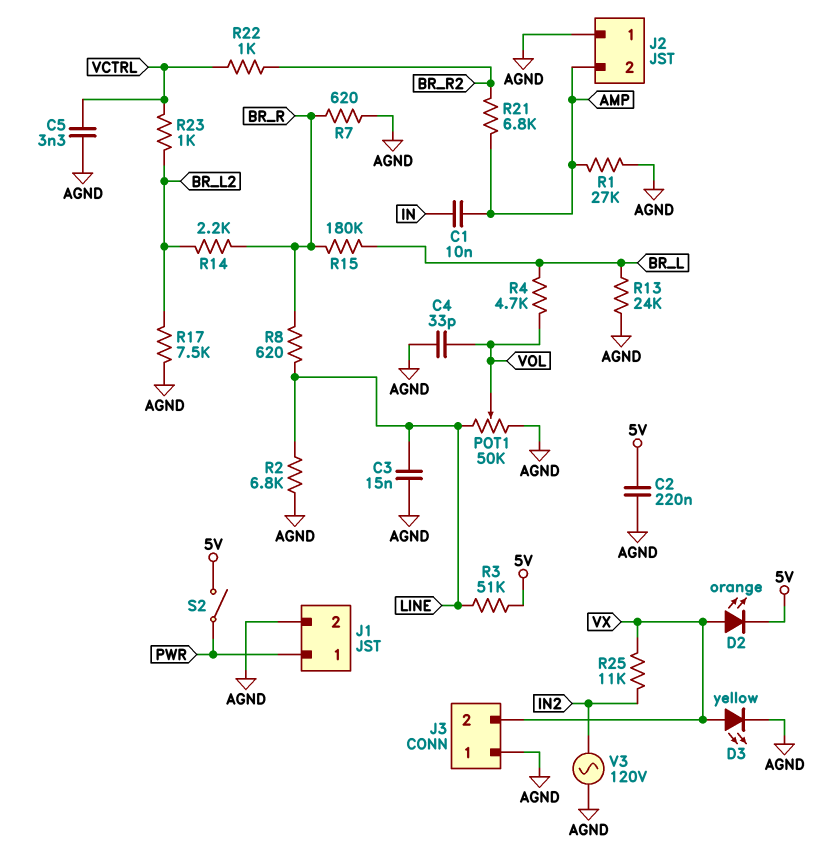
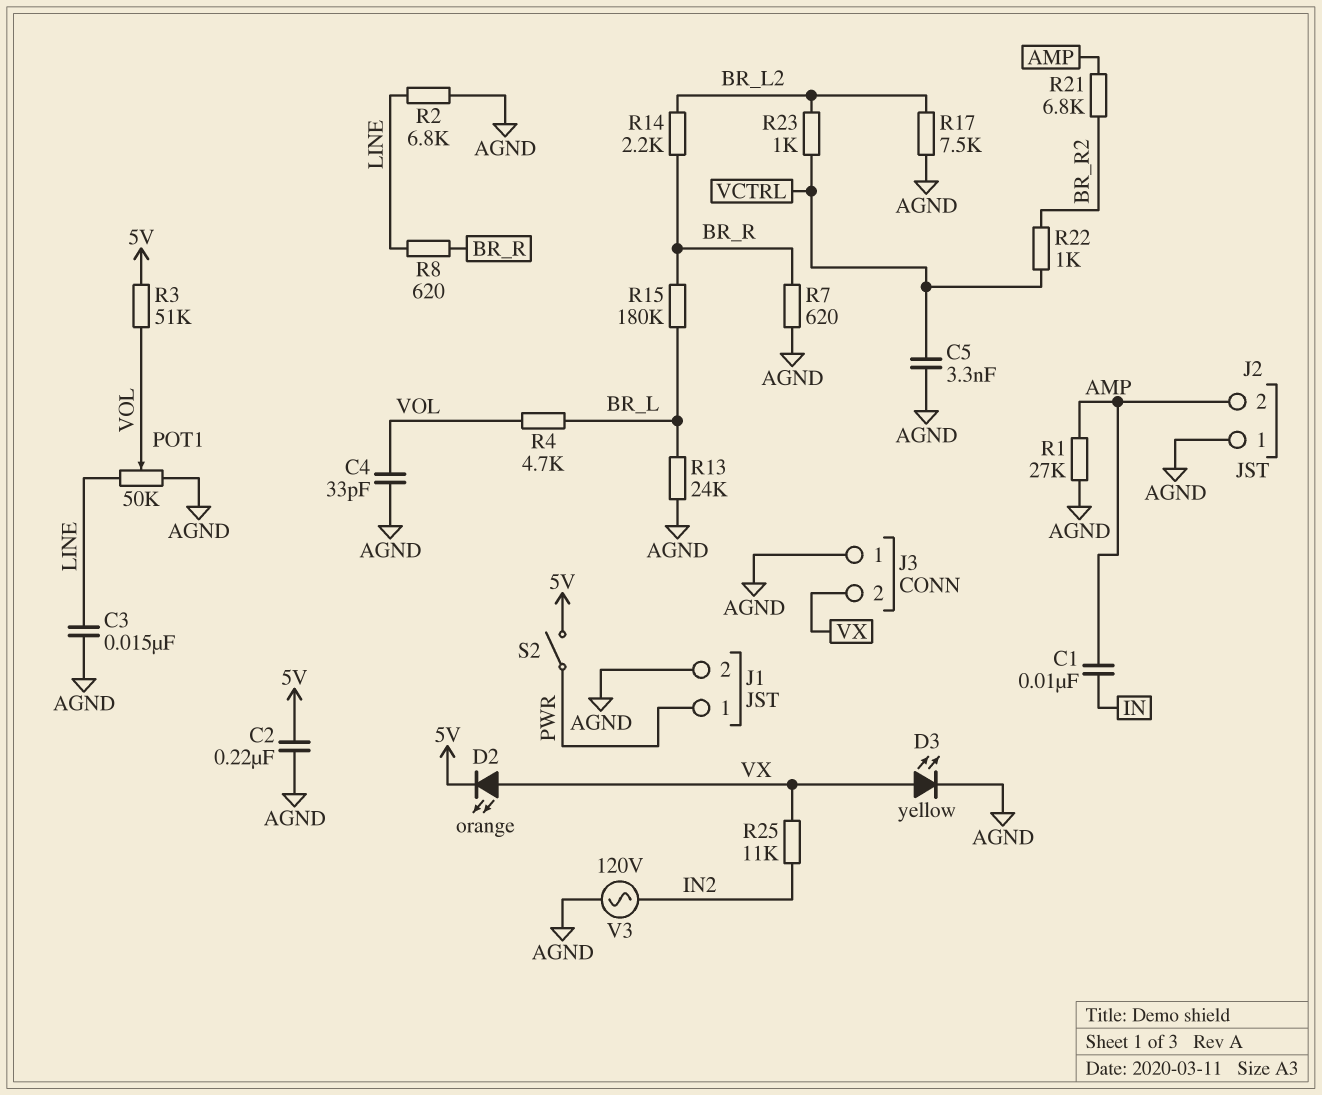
R3: 51k (5V, LINE) -> 51k (5V, VOL)

